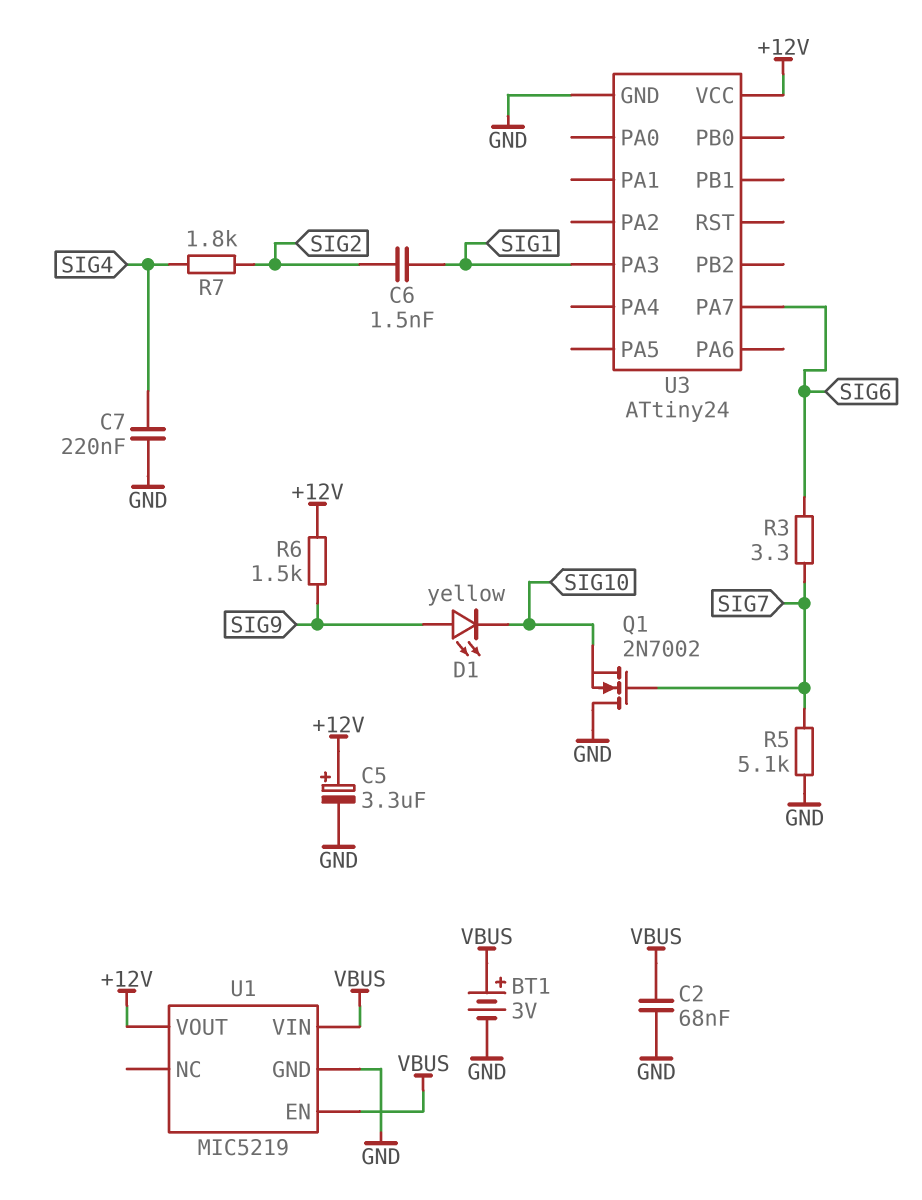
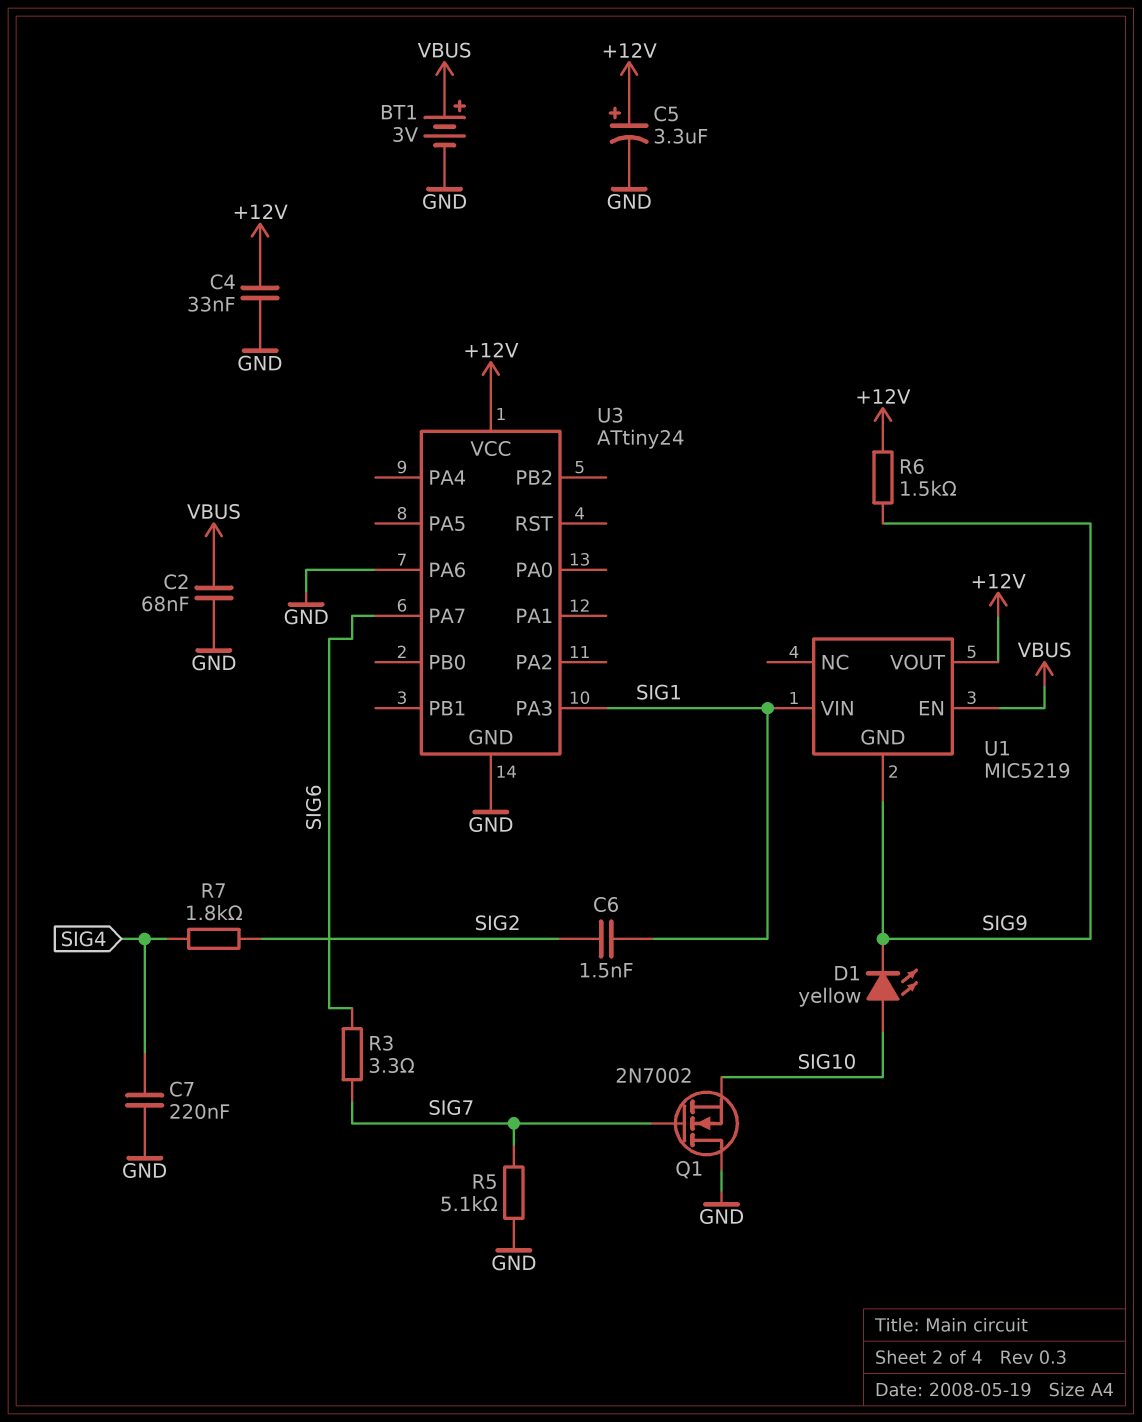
C4: none -> 33nF (+12V, GND)
D1: LED yellow (A SIG9, K SIG10) -> LED yellow (A SIG10, K SIG9)
U1 pin GND: GND -> SIG9
U1 pin VIN: VBUS -> SIG1
U3 pin PA6: none -> GND

